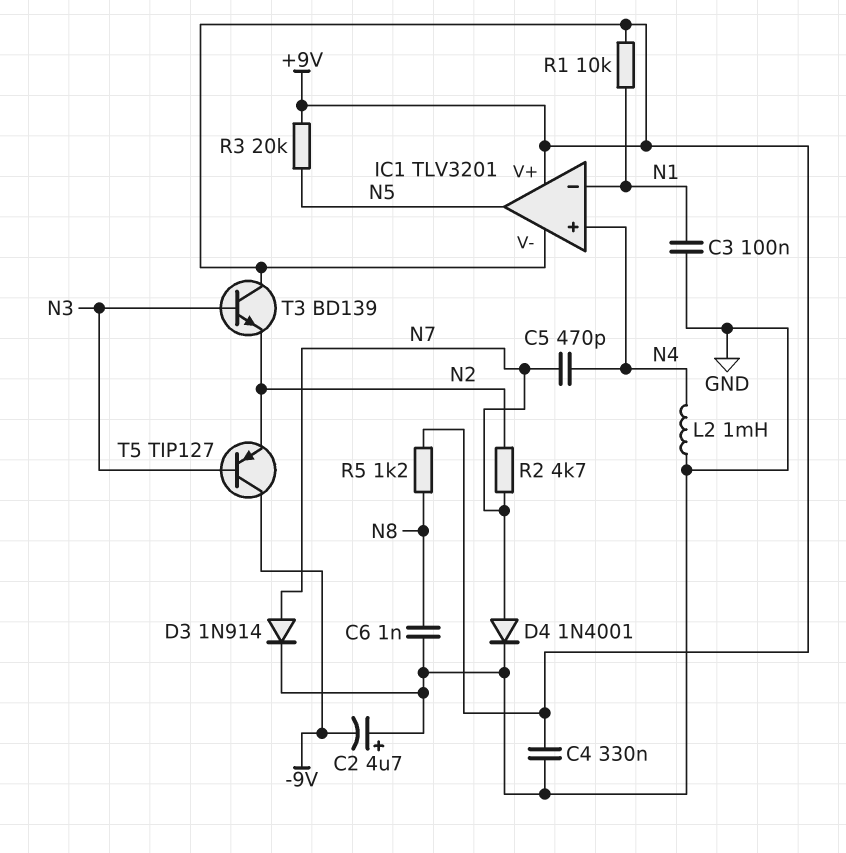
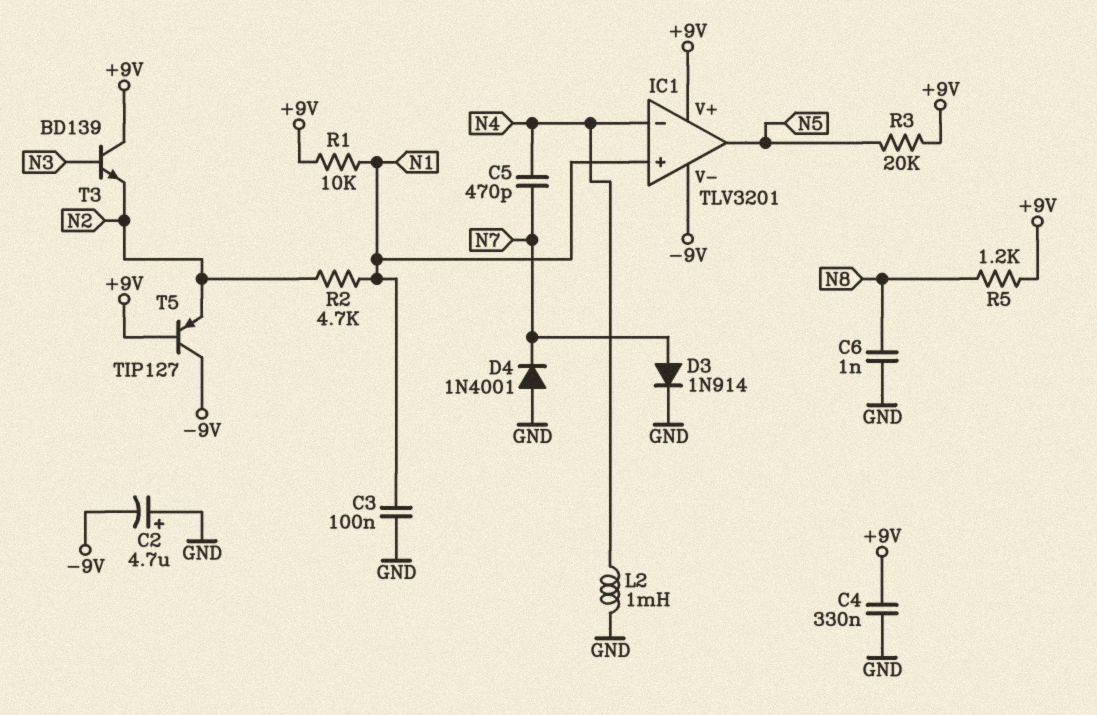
D4: diode 1N4001 (A N7, K GND) -> diode 1N4001 (A GND, K N7)
IC1 pin V-: +9V -> -9V
IC1 pin in+: N4 -> N1
IC1 pin in-: N1 -> N4
R2: 4.7k (N2, N7) -> 4.7k (N1, N2)
T5: PNP TIP127 (B N3, C -9V, E N2) -> PNP TIP127 (B +9V, C -9V, E N2)

